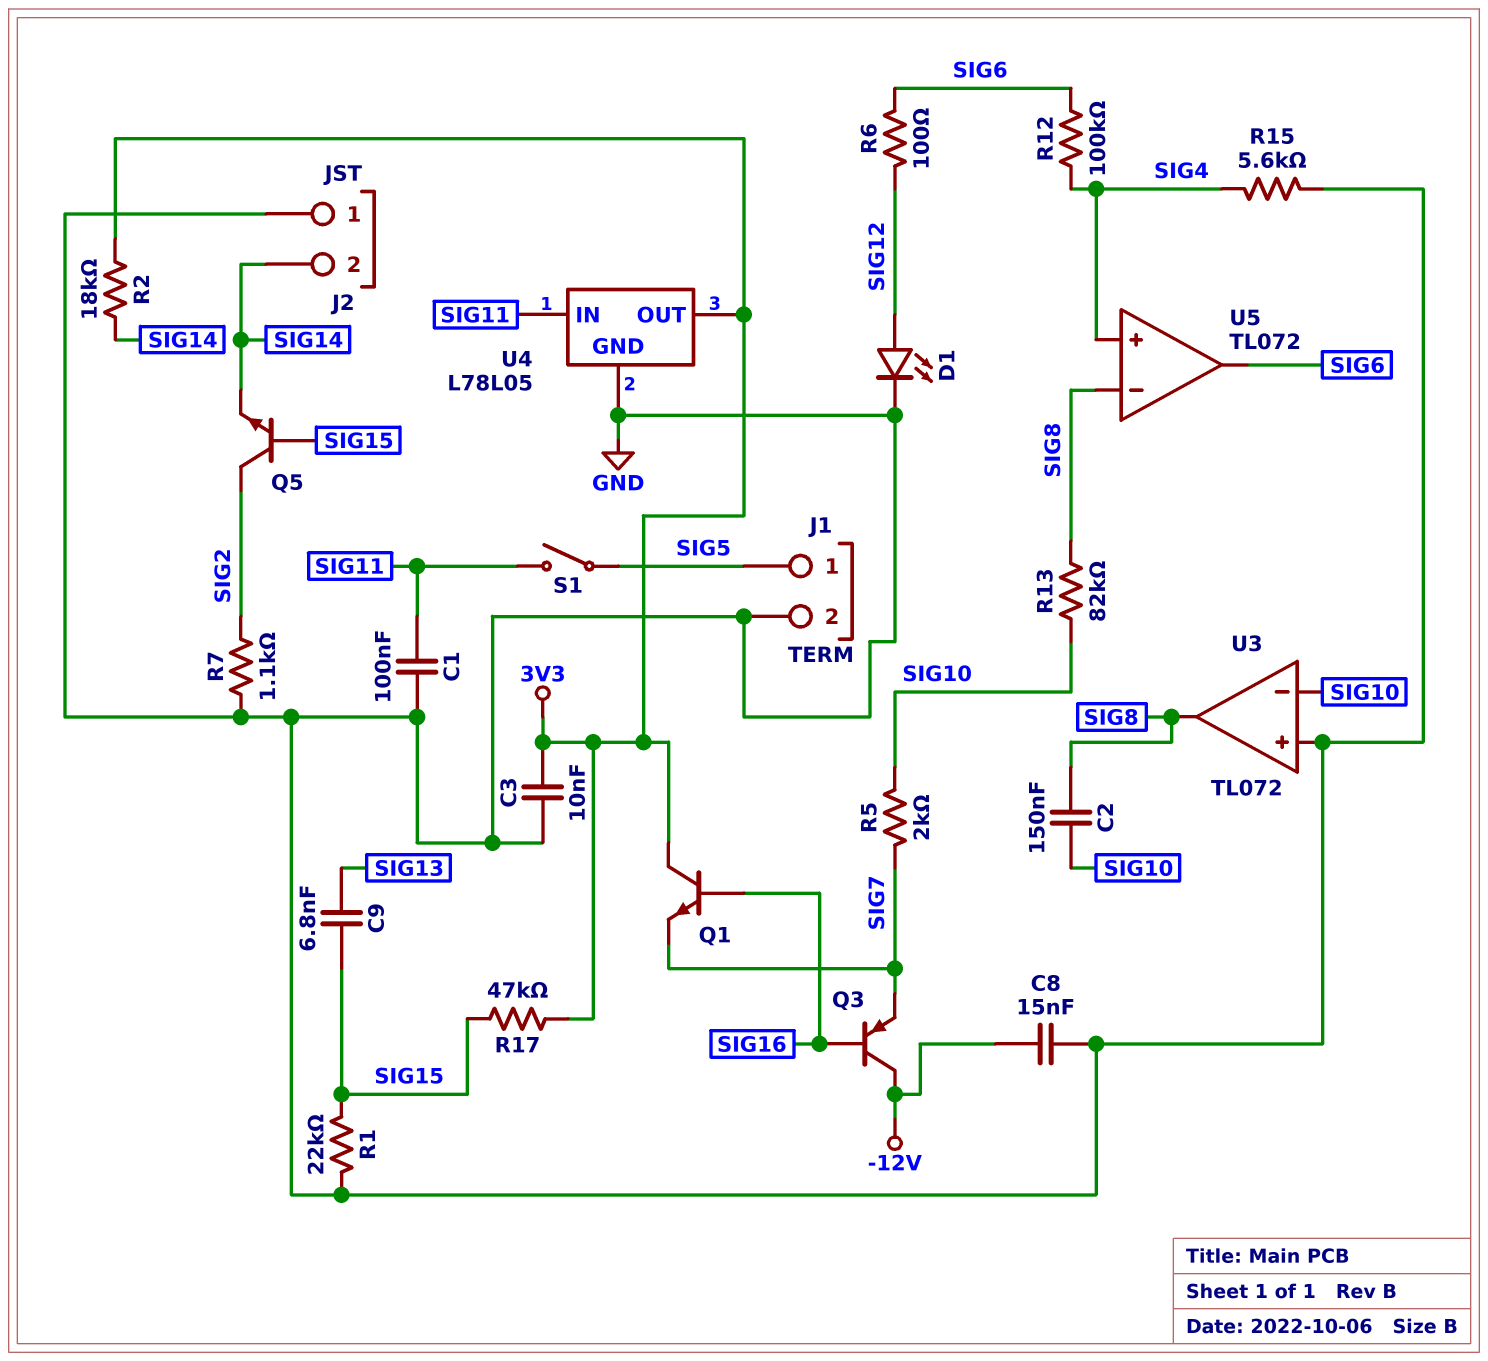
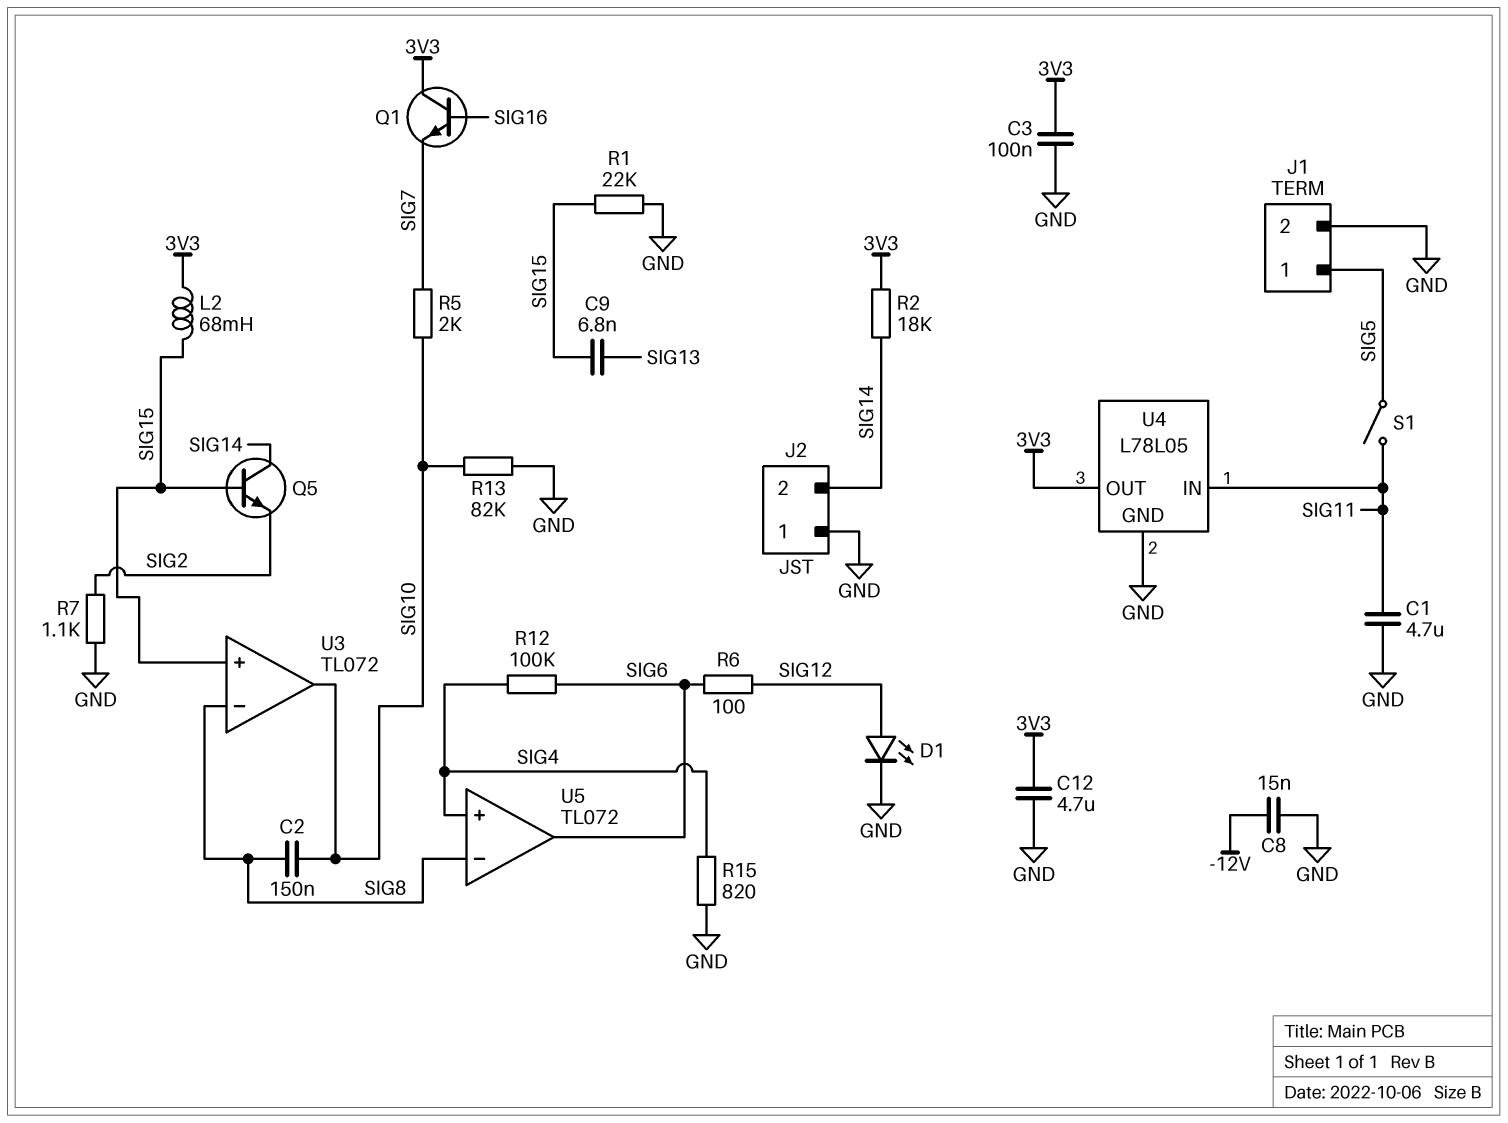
C1: 100nF (GND, SIG11) -> 4.7uF (GND, SIG11)
C3: 10nF (3V3, GND) -> 100nF (3V3, GND)
C12: none -> 4.7uF (3V3, GND)
L2: none -> 68mH (3V3, SIG15)
Q3: PNP (B SIG16, C -12V, E SIG7) -> none
Q5: NPN (B SIG15, C SIG2, E SIG14) -> NPN (B SIG15, C SIG14, E SIG2)
R13: 82k (SIG8, SIG10) -> 82k (GND, SIG10)
R15: 5.6k (GND, SIG4) -> 820 (GND, SIG4)
R17: 47k (3V3, SIG15) -> none
U3 pin in+: GND -> SIG15
U3 pin in-: SIG10 -> SIG8
U3 pin out: SIG8 -> SIG10

